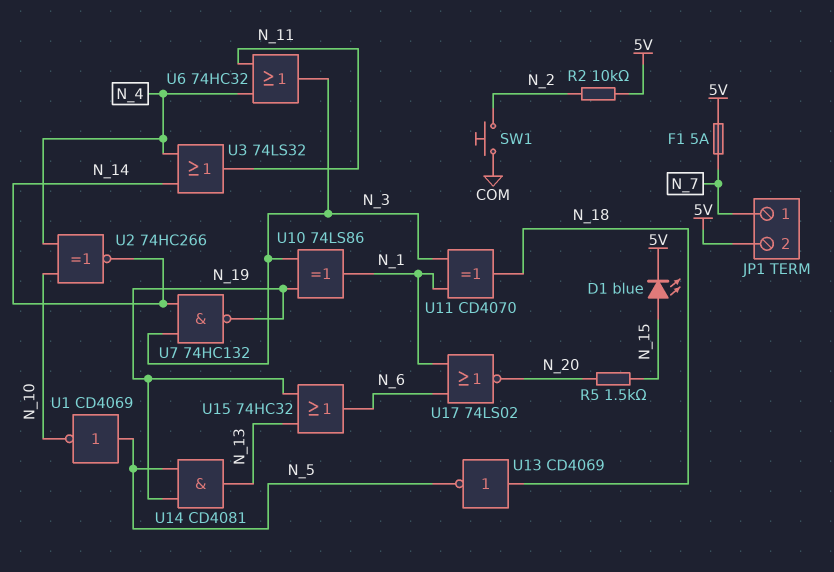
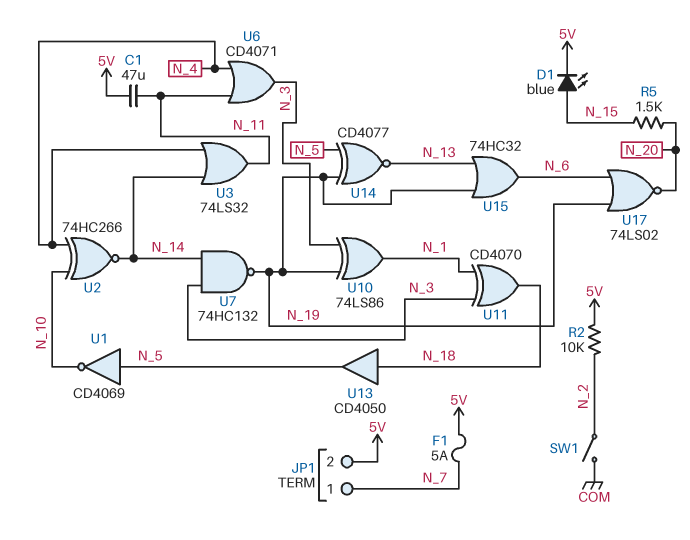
C1: none -> 47uF (5V, N_11)
SW1: button (COM, N_2) -> switch (COM, N_2)
U6: OR 74HC32 (in N_4, in N_11, out N_3) -> OR CD4071 (in N_4, in N_11, out N_3)
U13: NOT CD4069 (in N_18, out N_5) -> buffer CD4050 (in N_18, out N_5)
U14: AND CD4081 (in N_5, in N_19, out N_13) -> XNOR CD4077 (in N_5, in N_19, out N_13)
U17: NOR 74LS02 (in N_1, in N_6, out N_20) -> NOR 74LS02 (in N_6, in N_19, out N_20)

